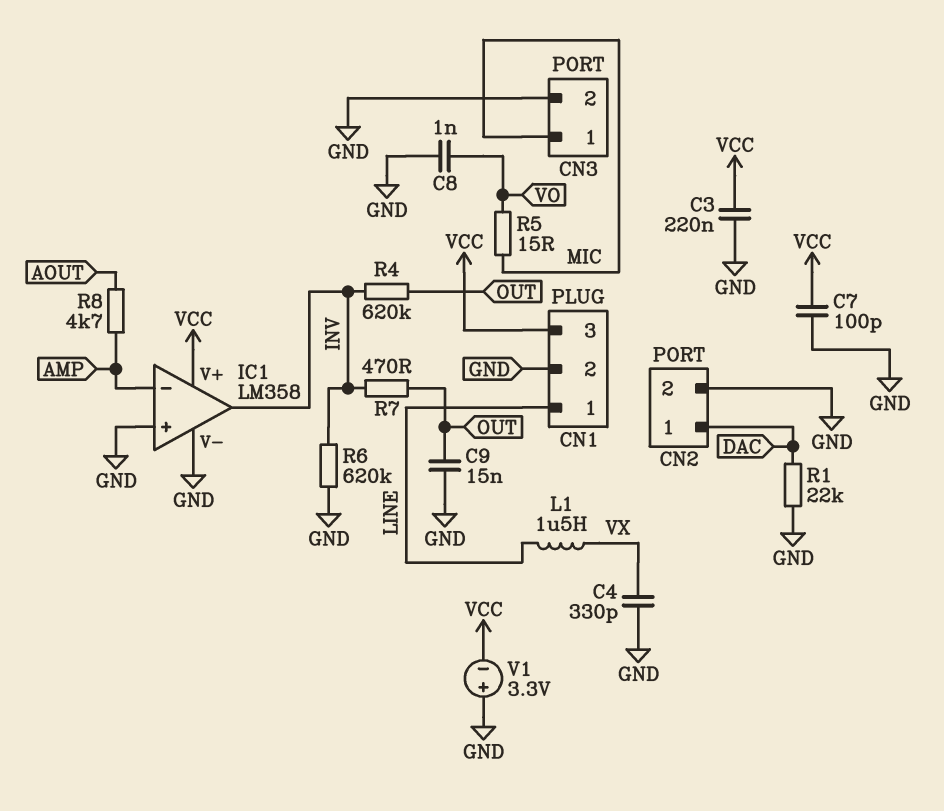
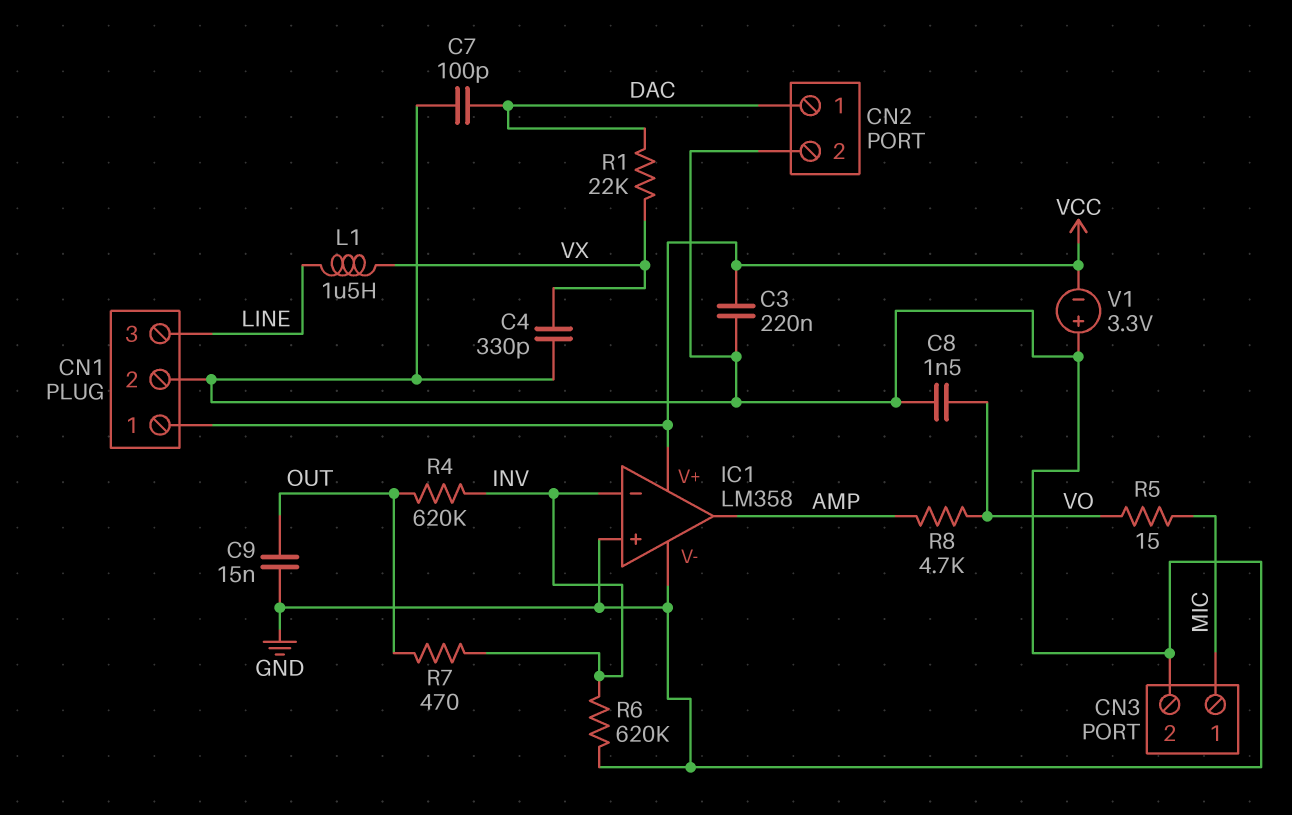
C7: 100pF (GND, VCC) -> 100pF (DAC, GND)
C8: 1nF (GND, VO) -> 1.5nF (GND, VO)
CN1 pin 1: LINE -> VCC
CN1 pin 3: VCC -> LINE
IC1 pin in-: AMP -> INV
IC1 pin out: INV -> AMP
R1: 22k (DAC, GND) -> 22k (DAC, VX)
R8: 4.7k (AMP, AOUT) -> 4.7k (AMP, VO)

